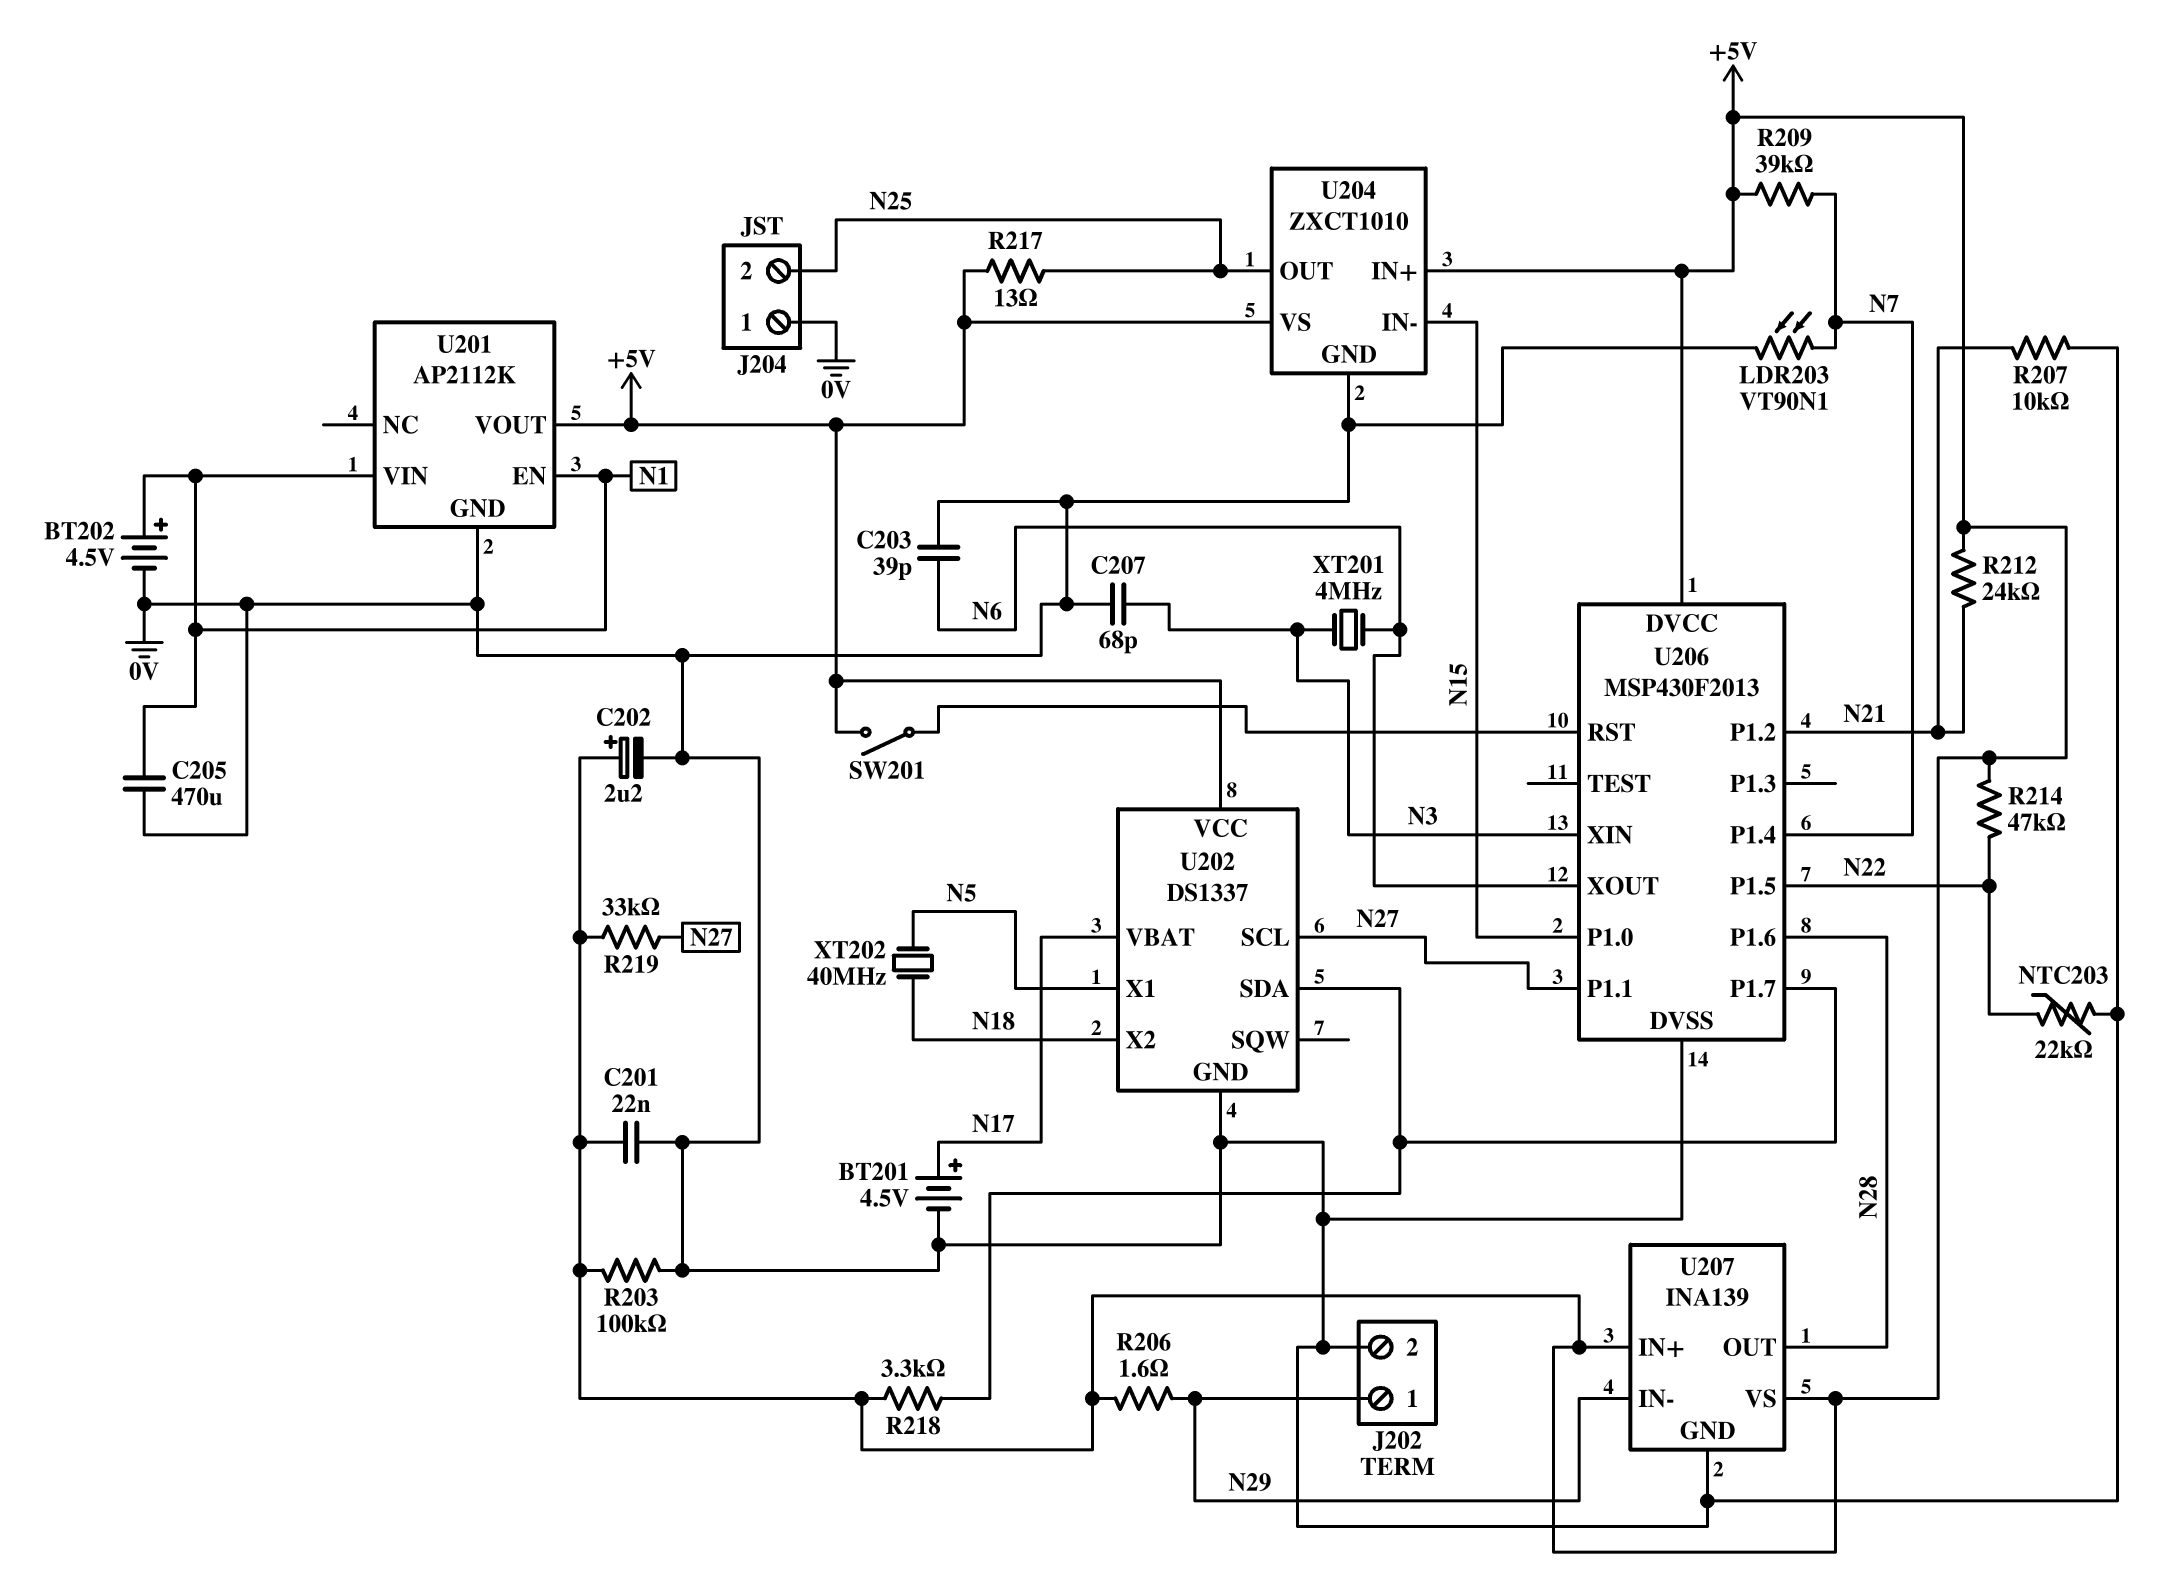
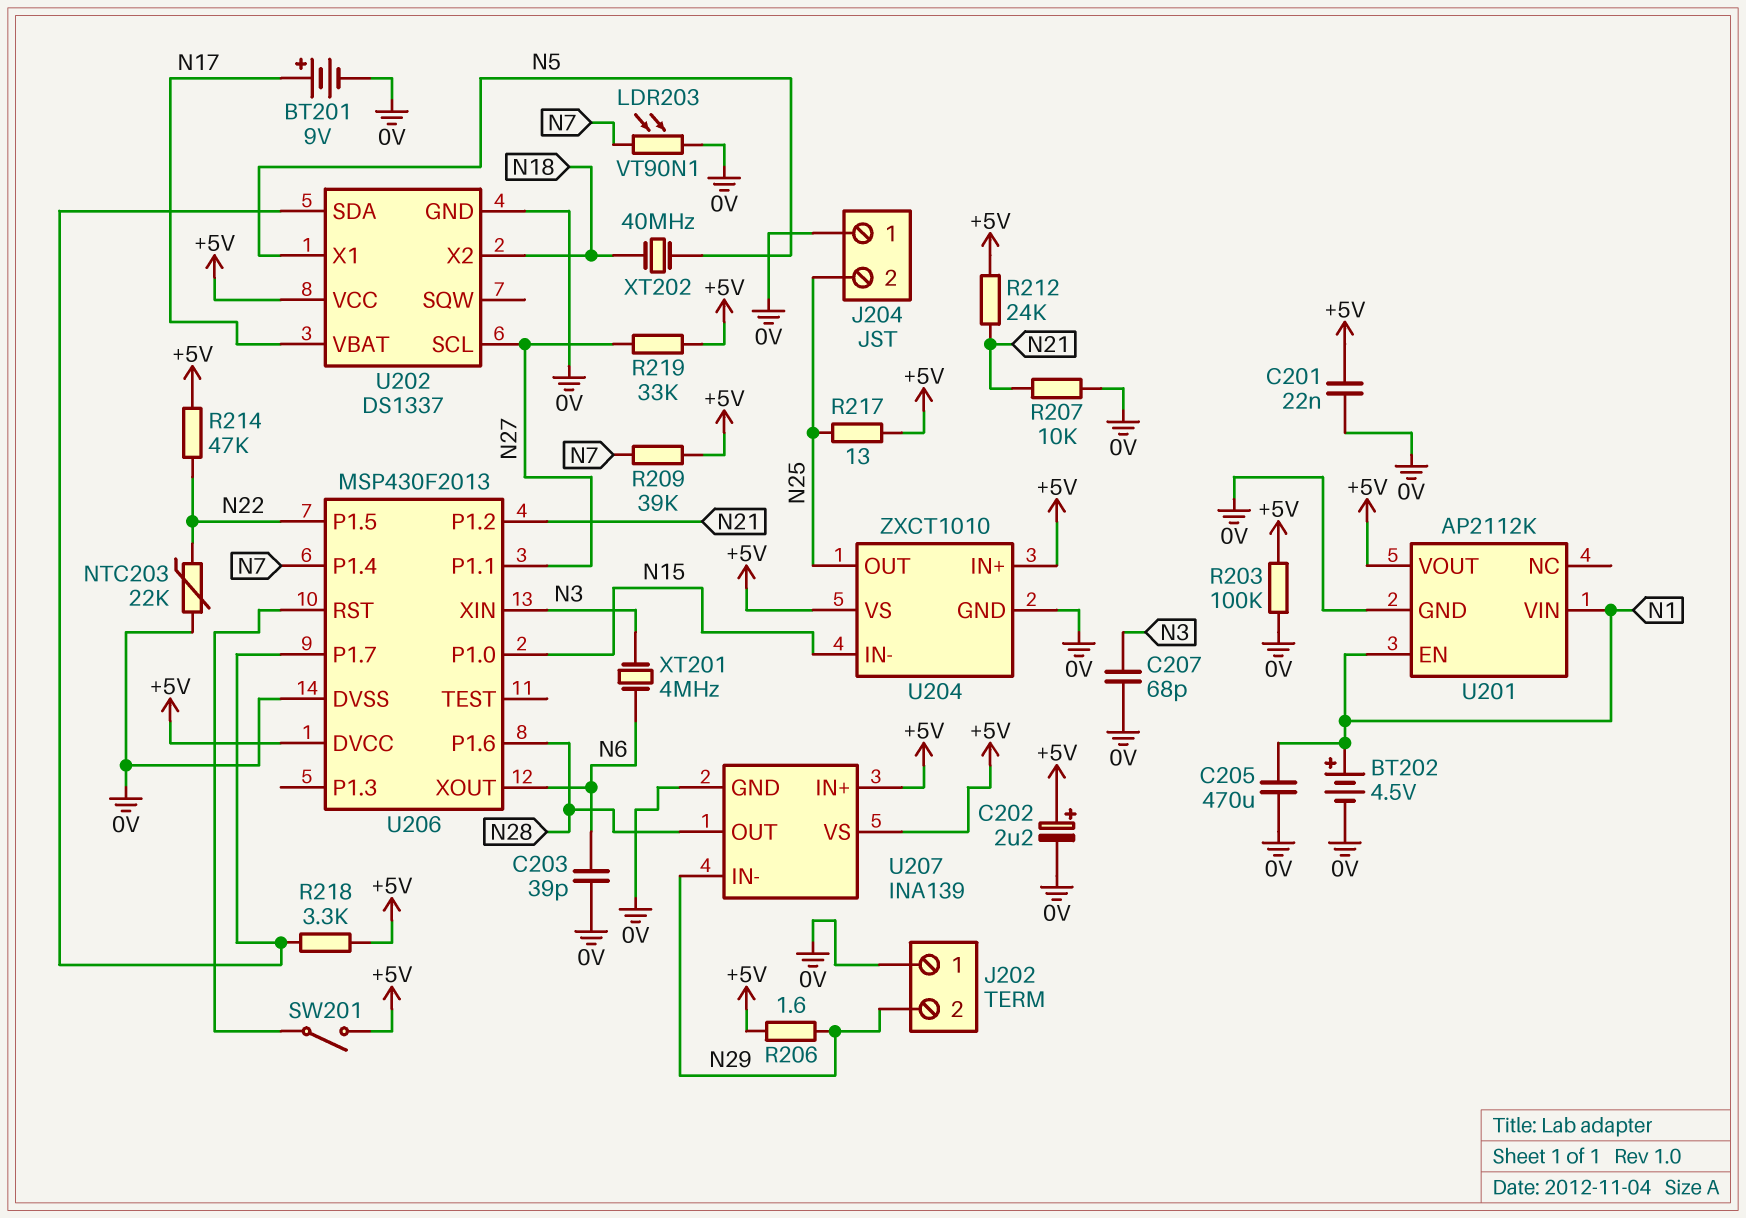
BT201: 4.5V (plus N17, minus 0V) -> 9V (plus N17, minus 0V)
J202 pin 1: N29 -> 0V
J202 pin 2: 0V -> N29

